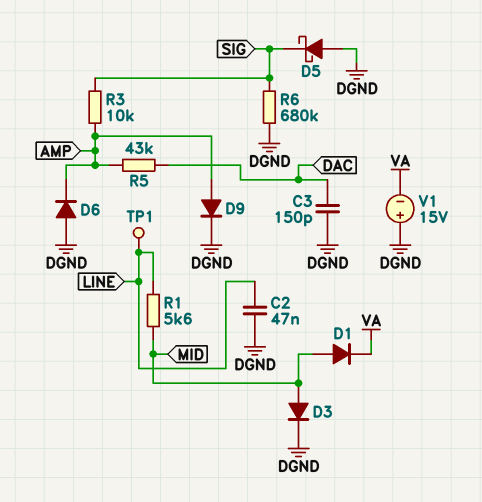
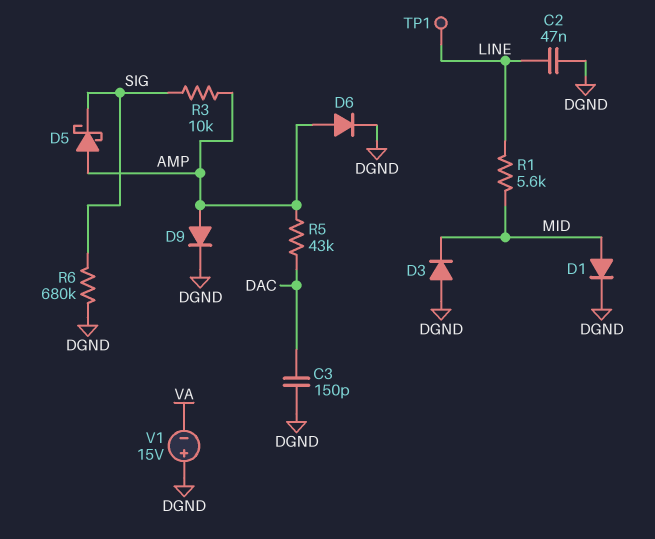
D1: diode (A MID, K VA) -> diode (A MID, K DGND)
D3: diode (A MID, K DGND) -> diode (A DGND, K MID)
D5: schottky (A DGND, K SIG) -> schottky (A AMP, K SIG)
D6: diode (A DGND, K AMP) -> diode (A AMP, K DGND)

